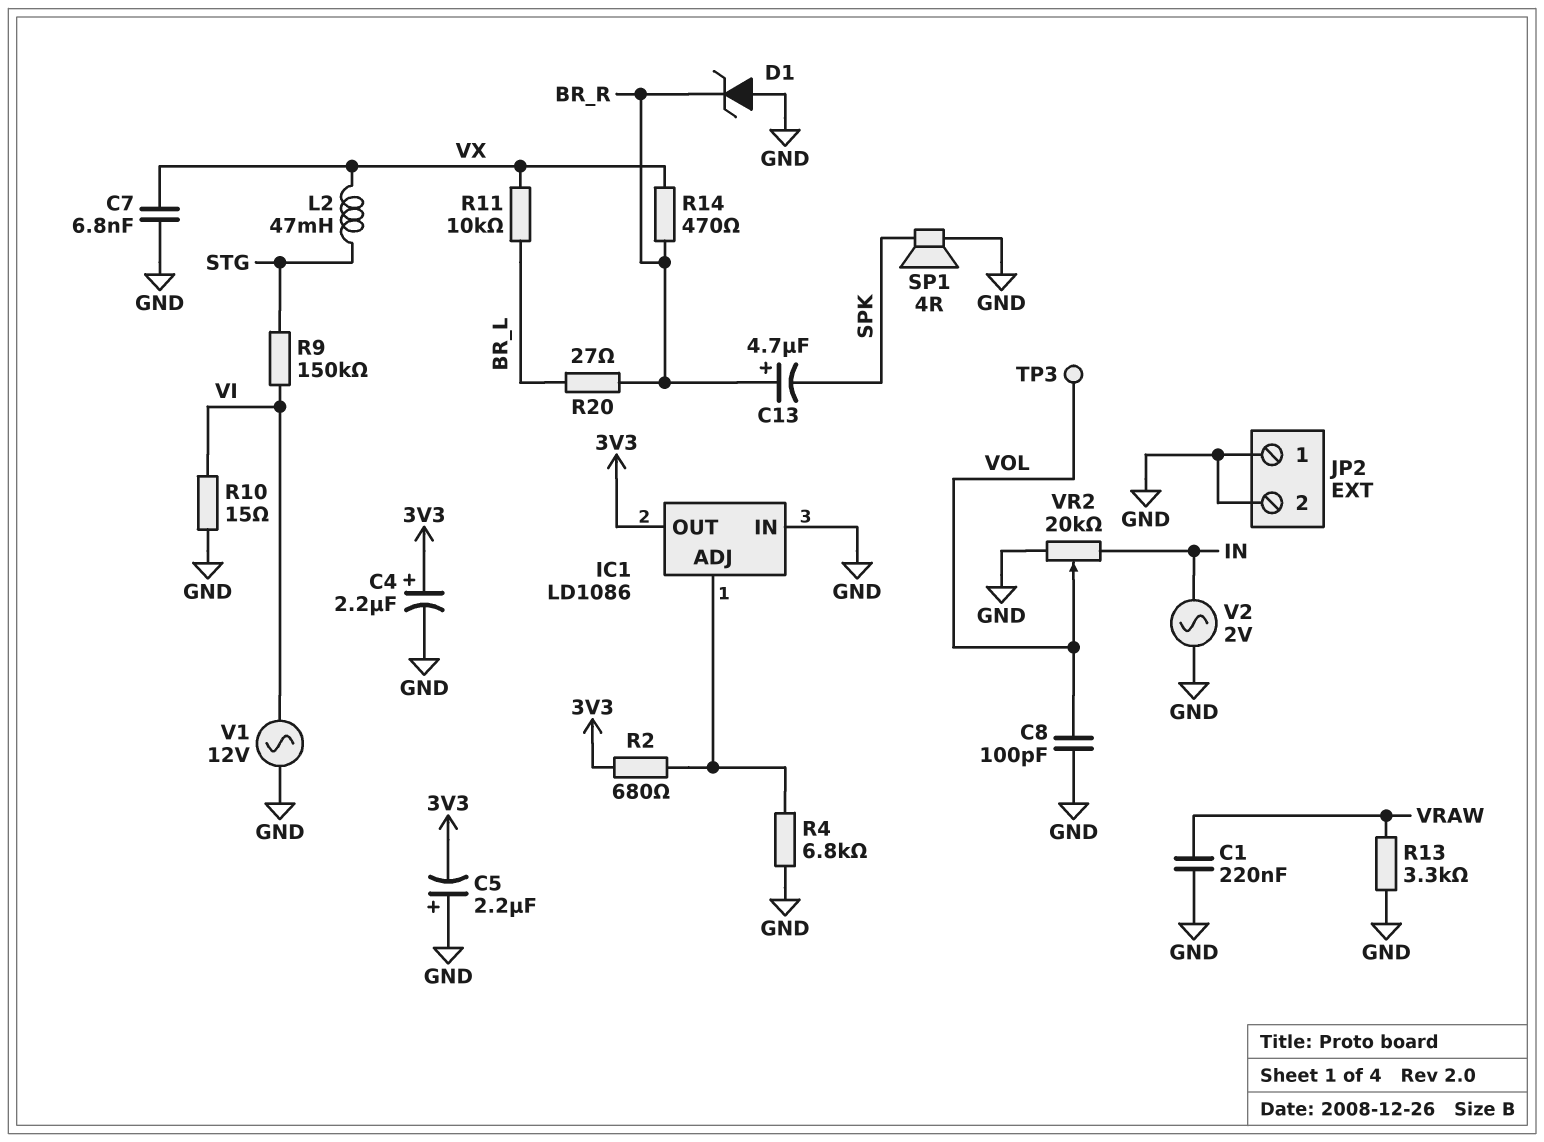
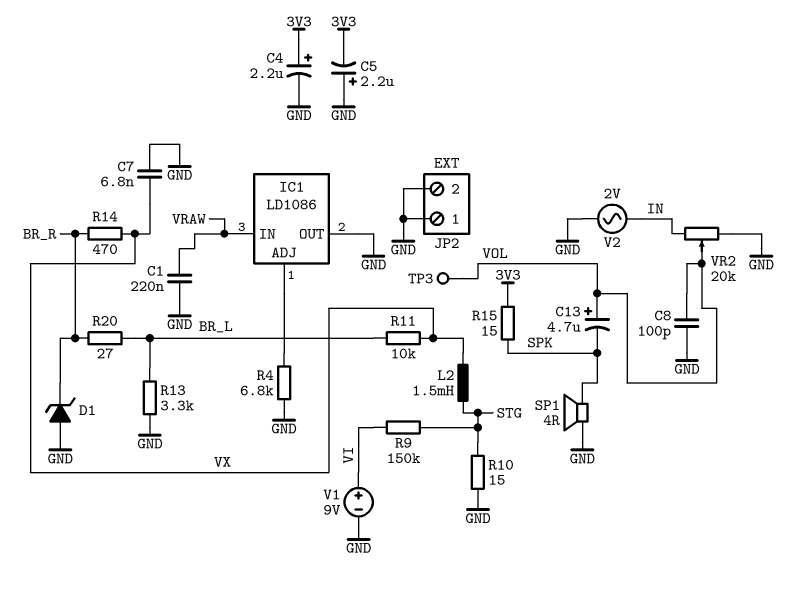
C13: 4.7uF (plus BR_R, minus SPK) -> 4.7uF (plus VOL, minus SPK)
IC1 pin IN: GND -> VRAW
IC1 pin OUT: 3V3 -> GND
L2: 47mH (STG, VX) -> 1.5mH (STG, VX)
R2: 680 (3V3, IC1/ADJ) -> none
R10: 15 (GND, VI) -> 15 (GND, STG)
R13: 3.3k (GND, VRAW) -> 3.3k (BR_L, GND)
R15: none -> 15 (3V3, SPK)
V1: AC 12V (GND, VI) -> 9V (plus VI, minus GND)

